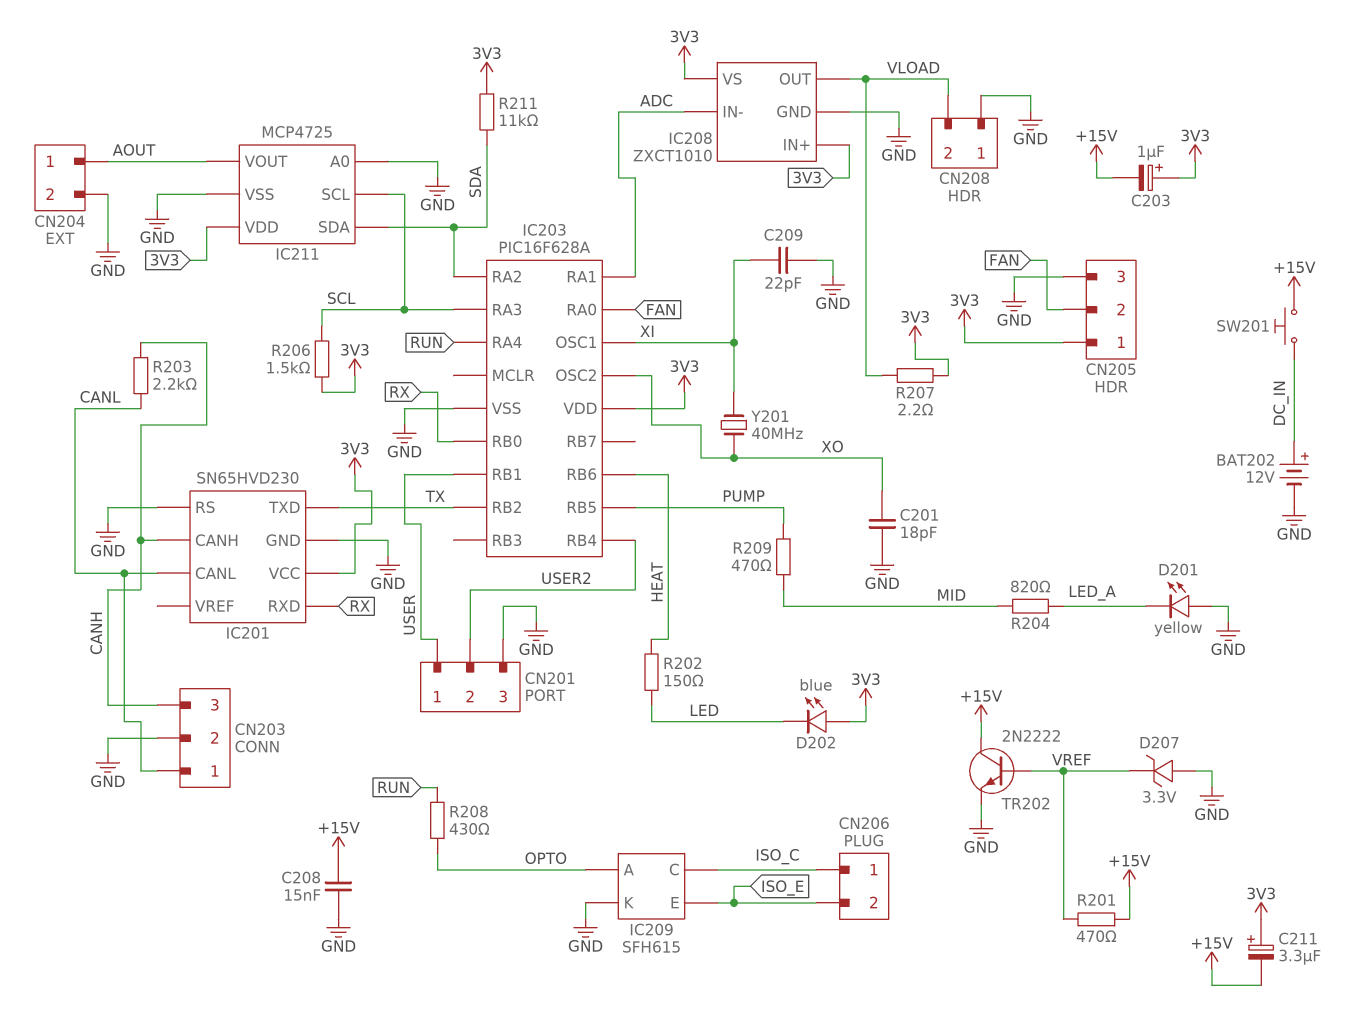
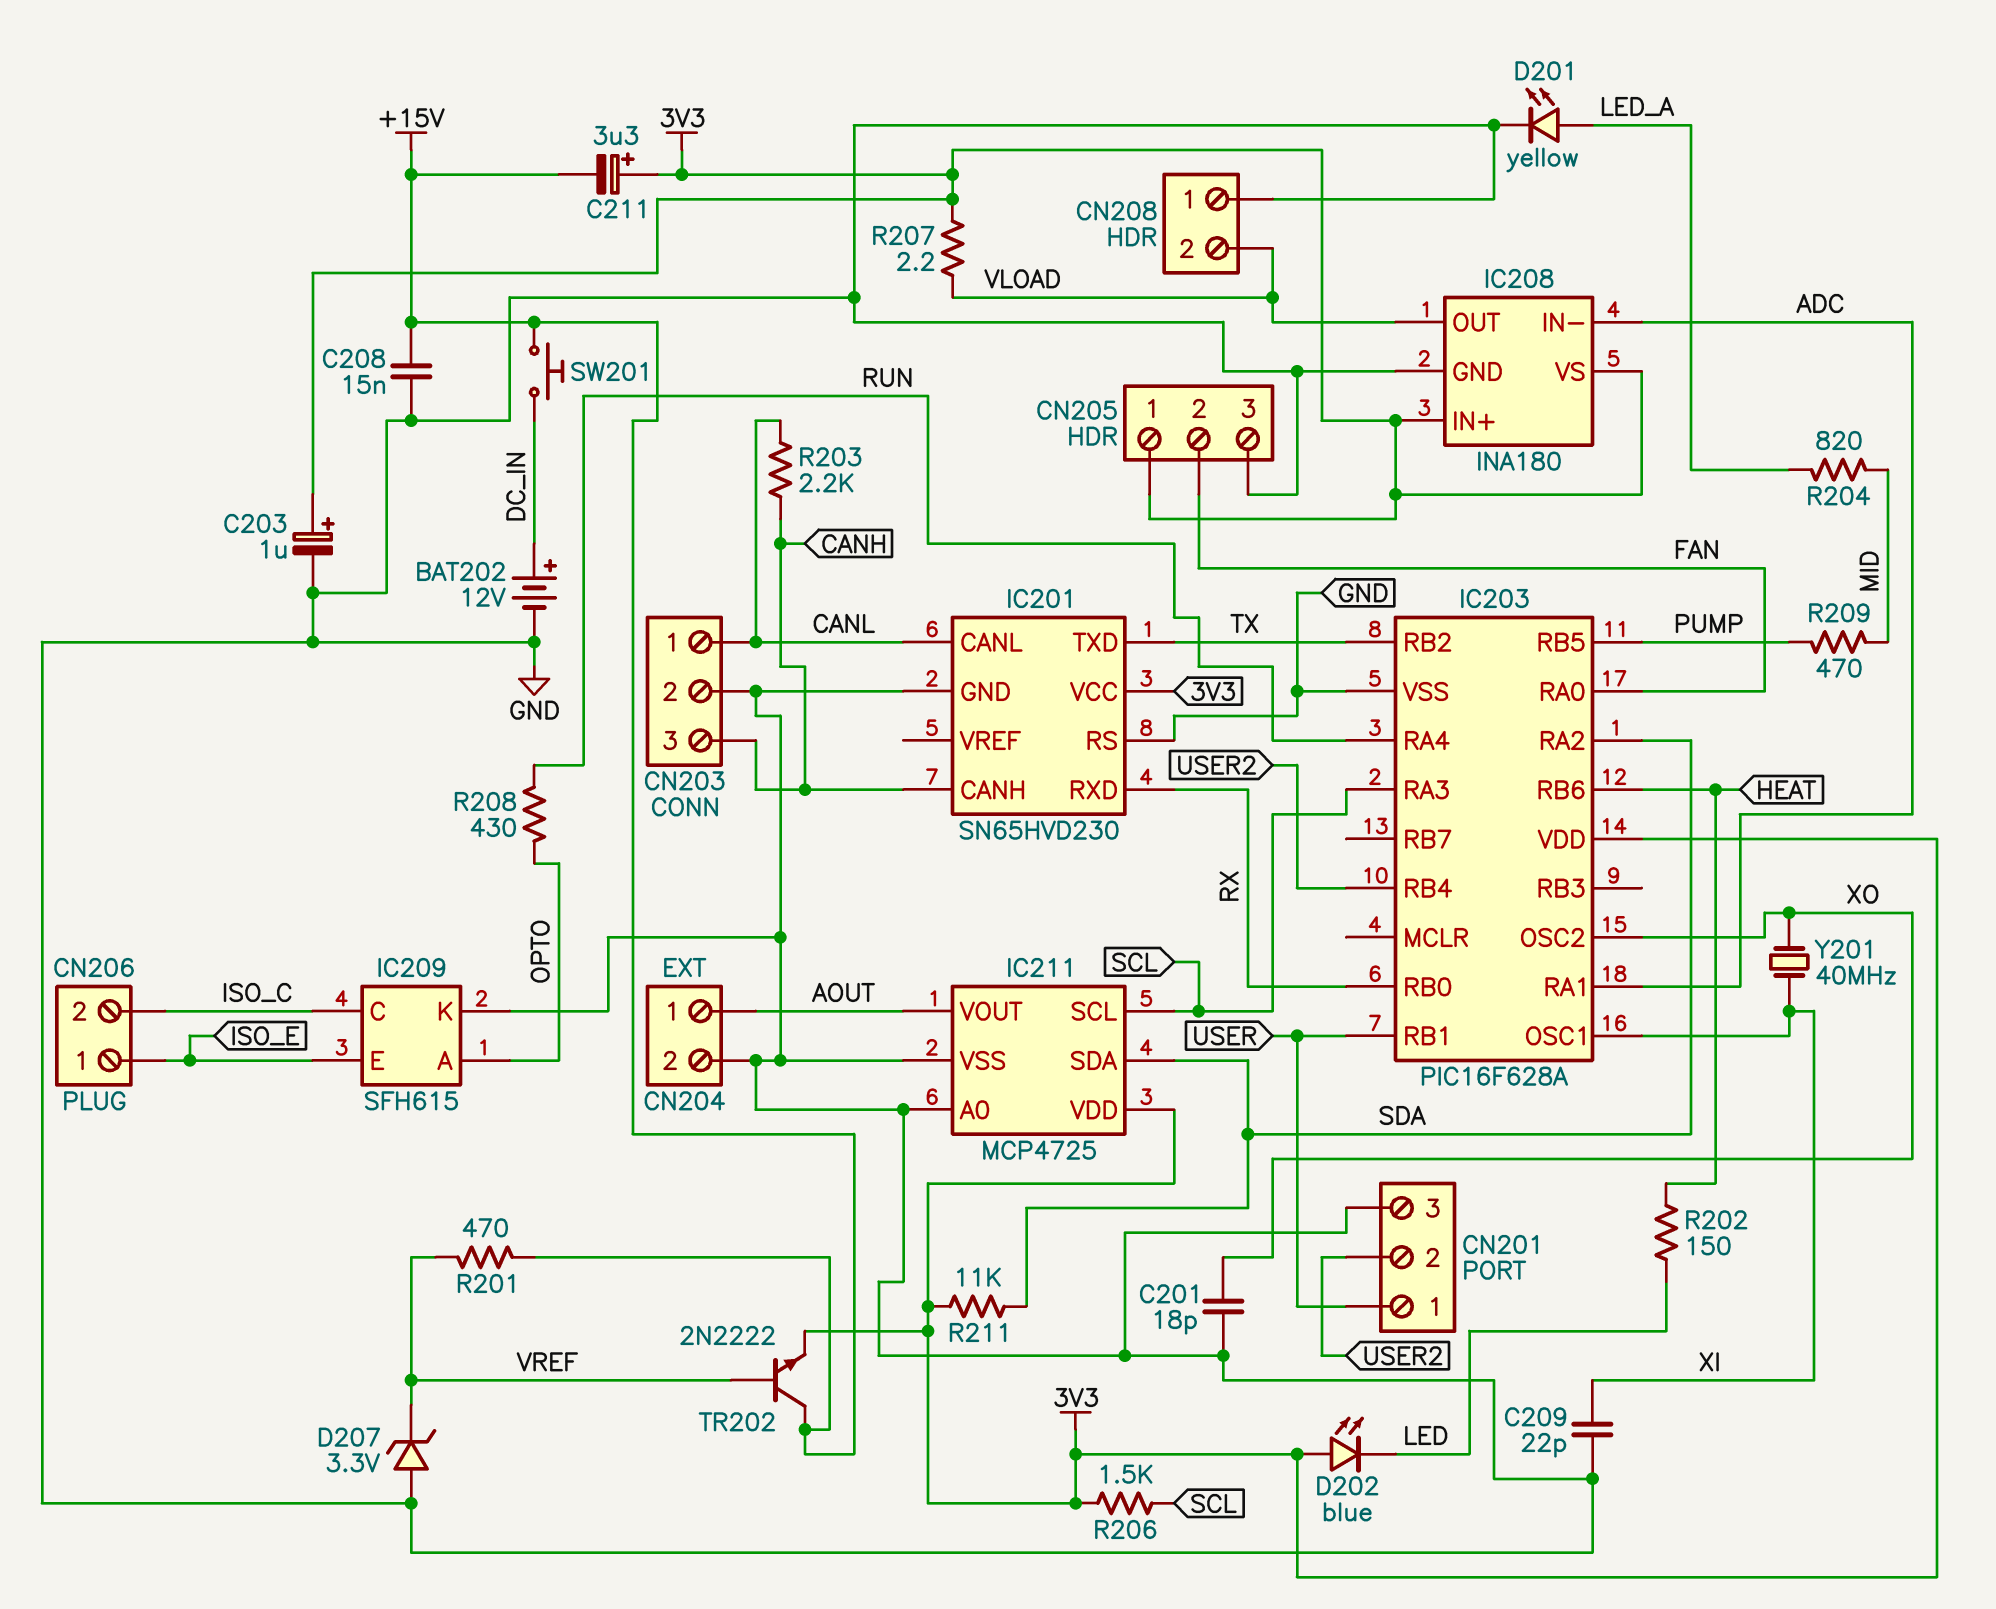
C203: 1uF (plus 3V3, minus +15V) -> 1uF (plus 3V3, minus GND)
CN206 pin 1: ISO_C -> ISO_E
CN206 pin 2: ISO_E -> ISO_C
D201: LED yellow (A GND, K LED_A) -> LED yellow (A LED_A, K GND)
IC208: ZXCT1010 -> INA180
TR202: NPN 2N2222 (B VREF, C +15V, E GND) -> NPN 2N2222 (B VREF, C +15V, E 3V3)

